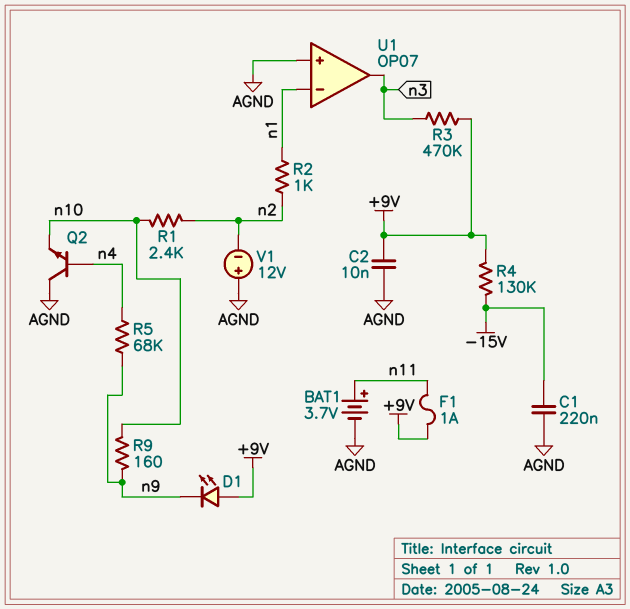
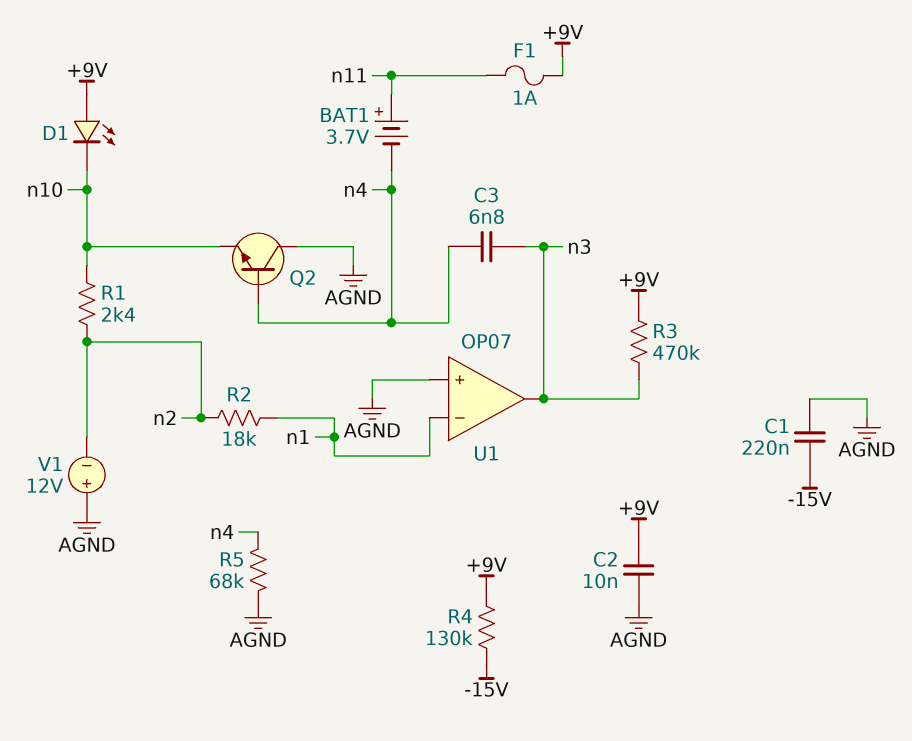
BAT1: 3.7V (plus n11, minus AGND) -> 3.7V (plus n11, minus n4)
C3: none -> 6.8nF (n3, n4)
D1: LED (A +9V, K n9) -> LED (A +9V, K n10)
R2: 1k (n1, n2) -> 18k (n1, n2)
R5: 68k (n4, n9) -> 68k (AGND, n4)
R9: 160 (n9, n10) -> none

